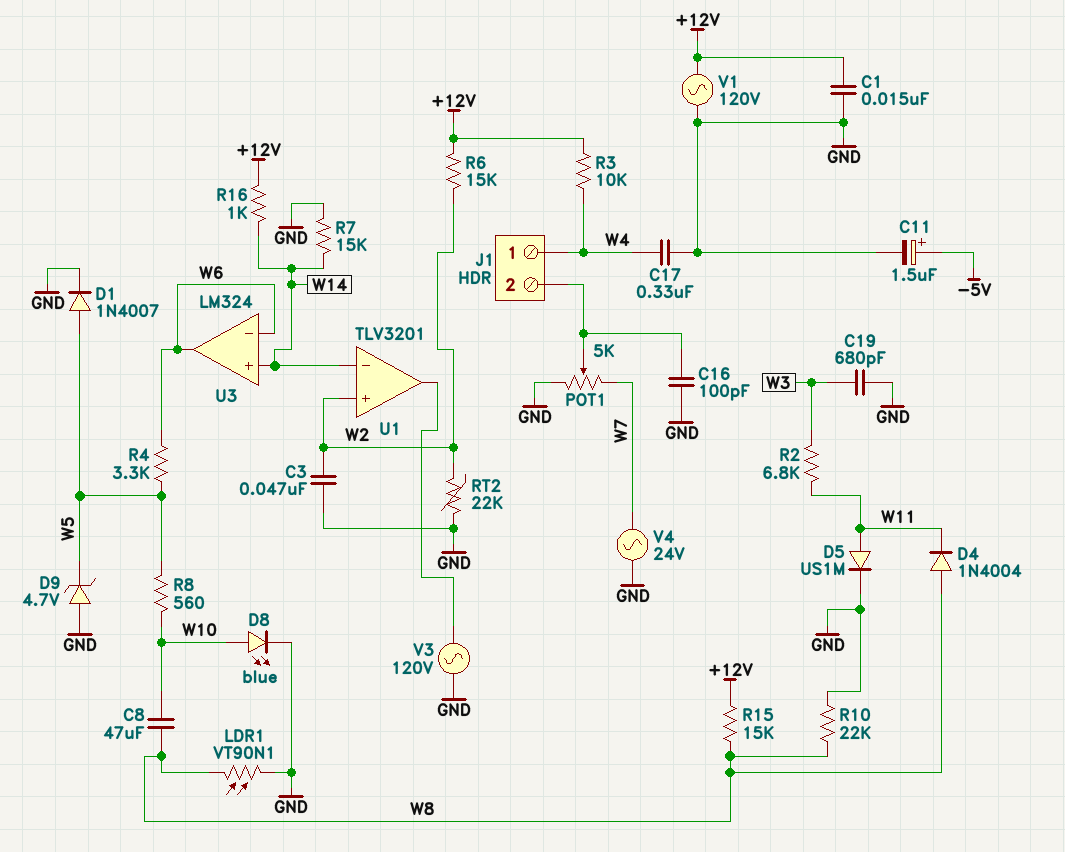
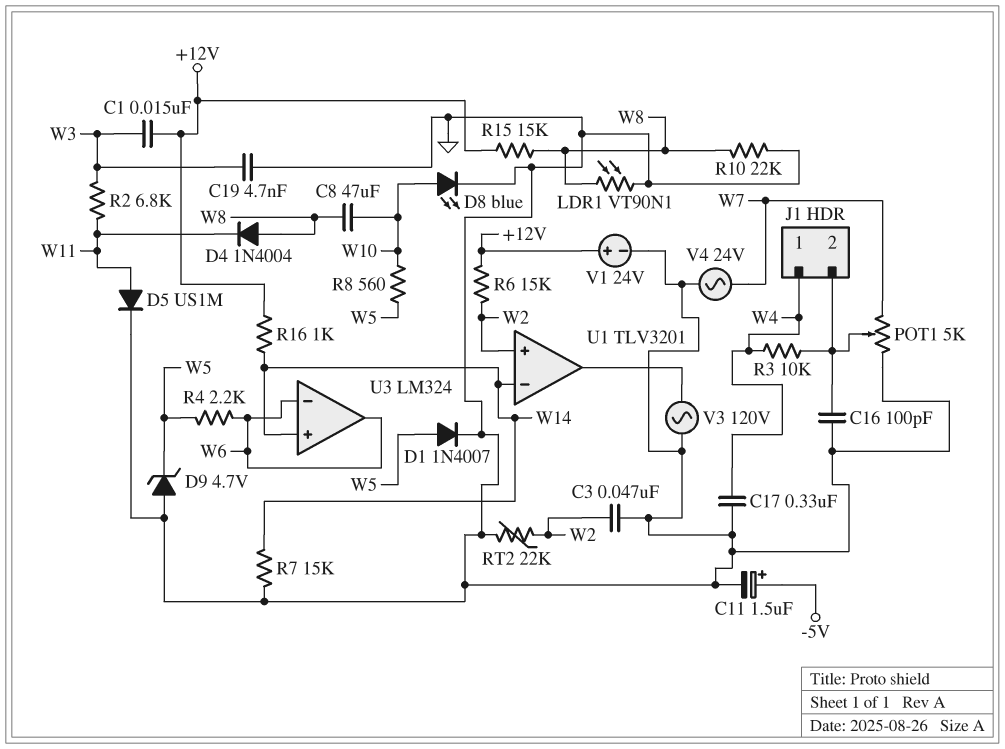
C1: 15nF (+12V, GND) -> 15nF (+12V, W3)
C19: 680pF (GND, W3) -> 4.7nF (GND, W3)
R3: 10k (+12V, W4) -> 10k (J1/2, W4)
R4: 3.3k (W5, W6) -> 2.2k (W5, W6)
V1: AC 120V (+12V, GND) -> 24V (plus +12V, minus GND)

